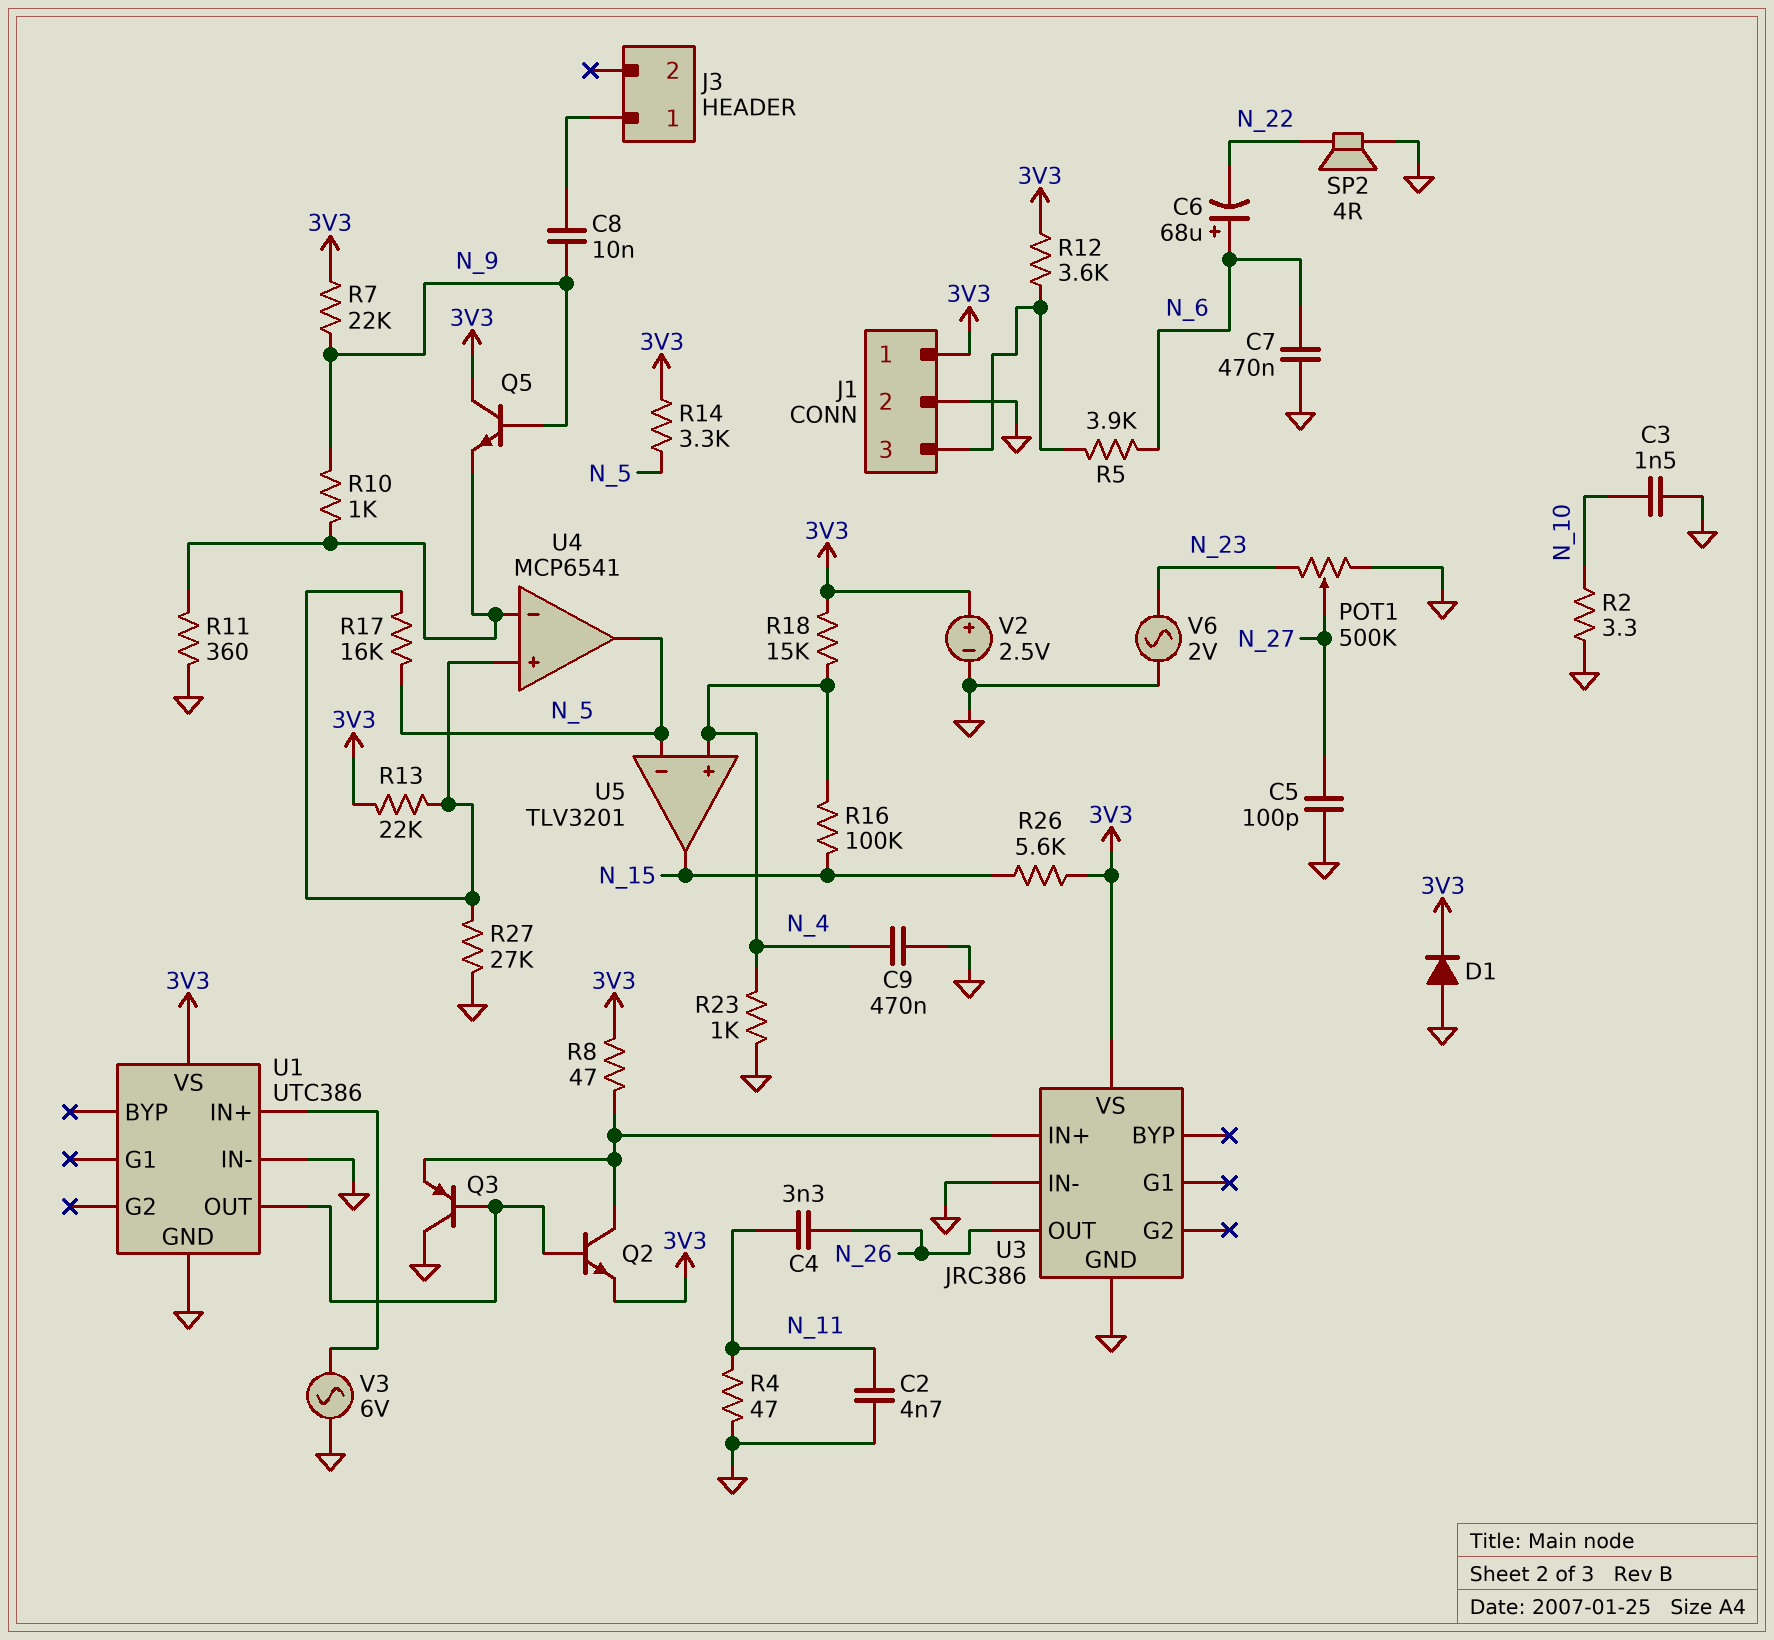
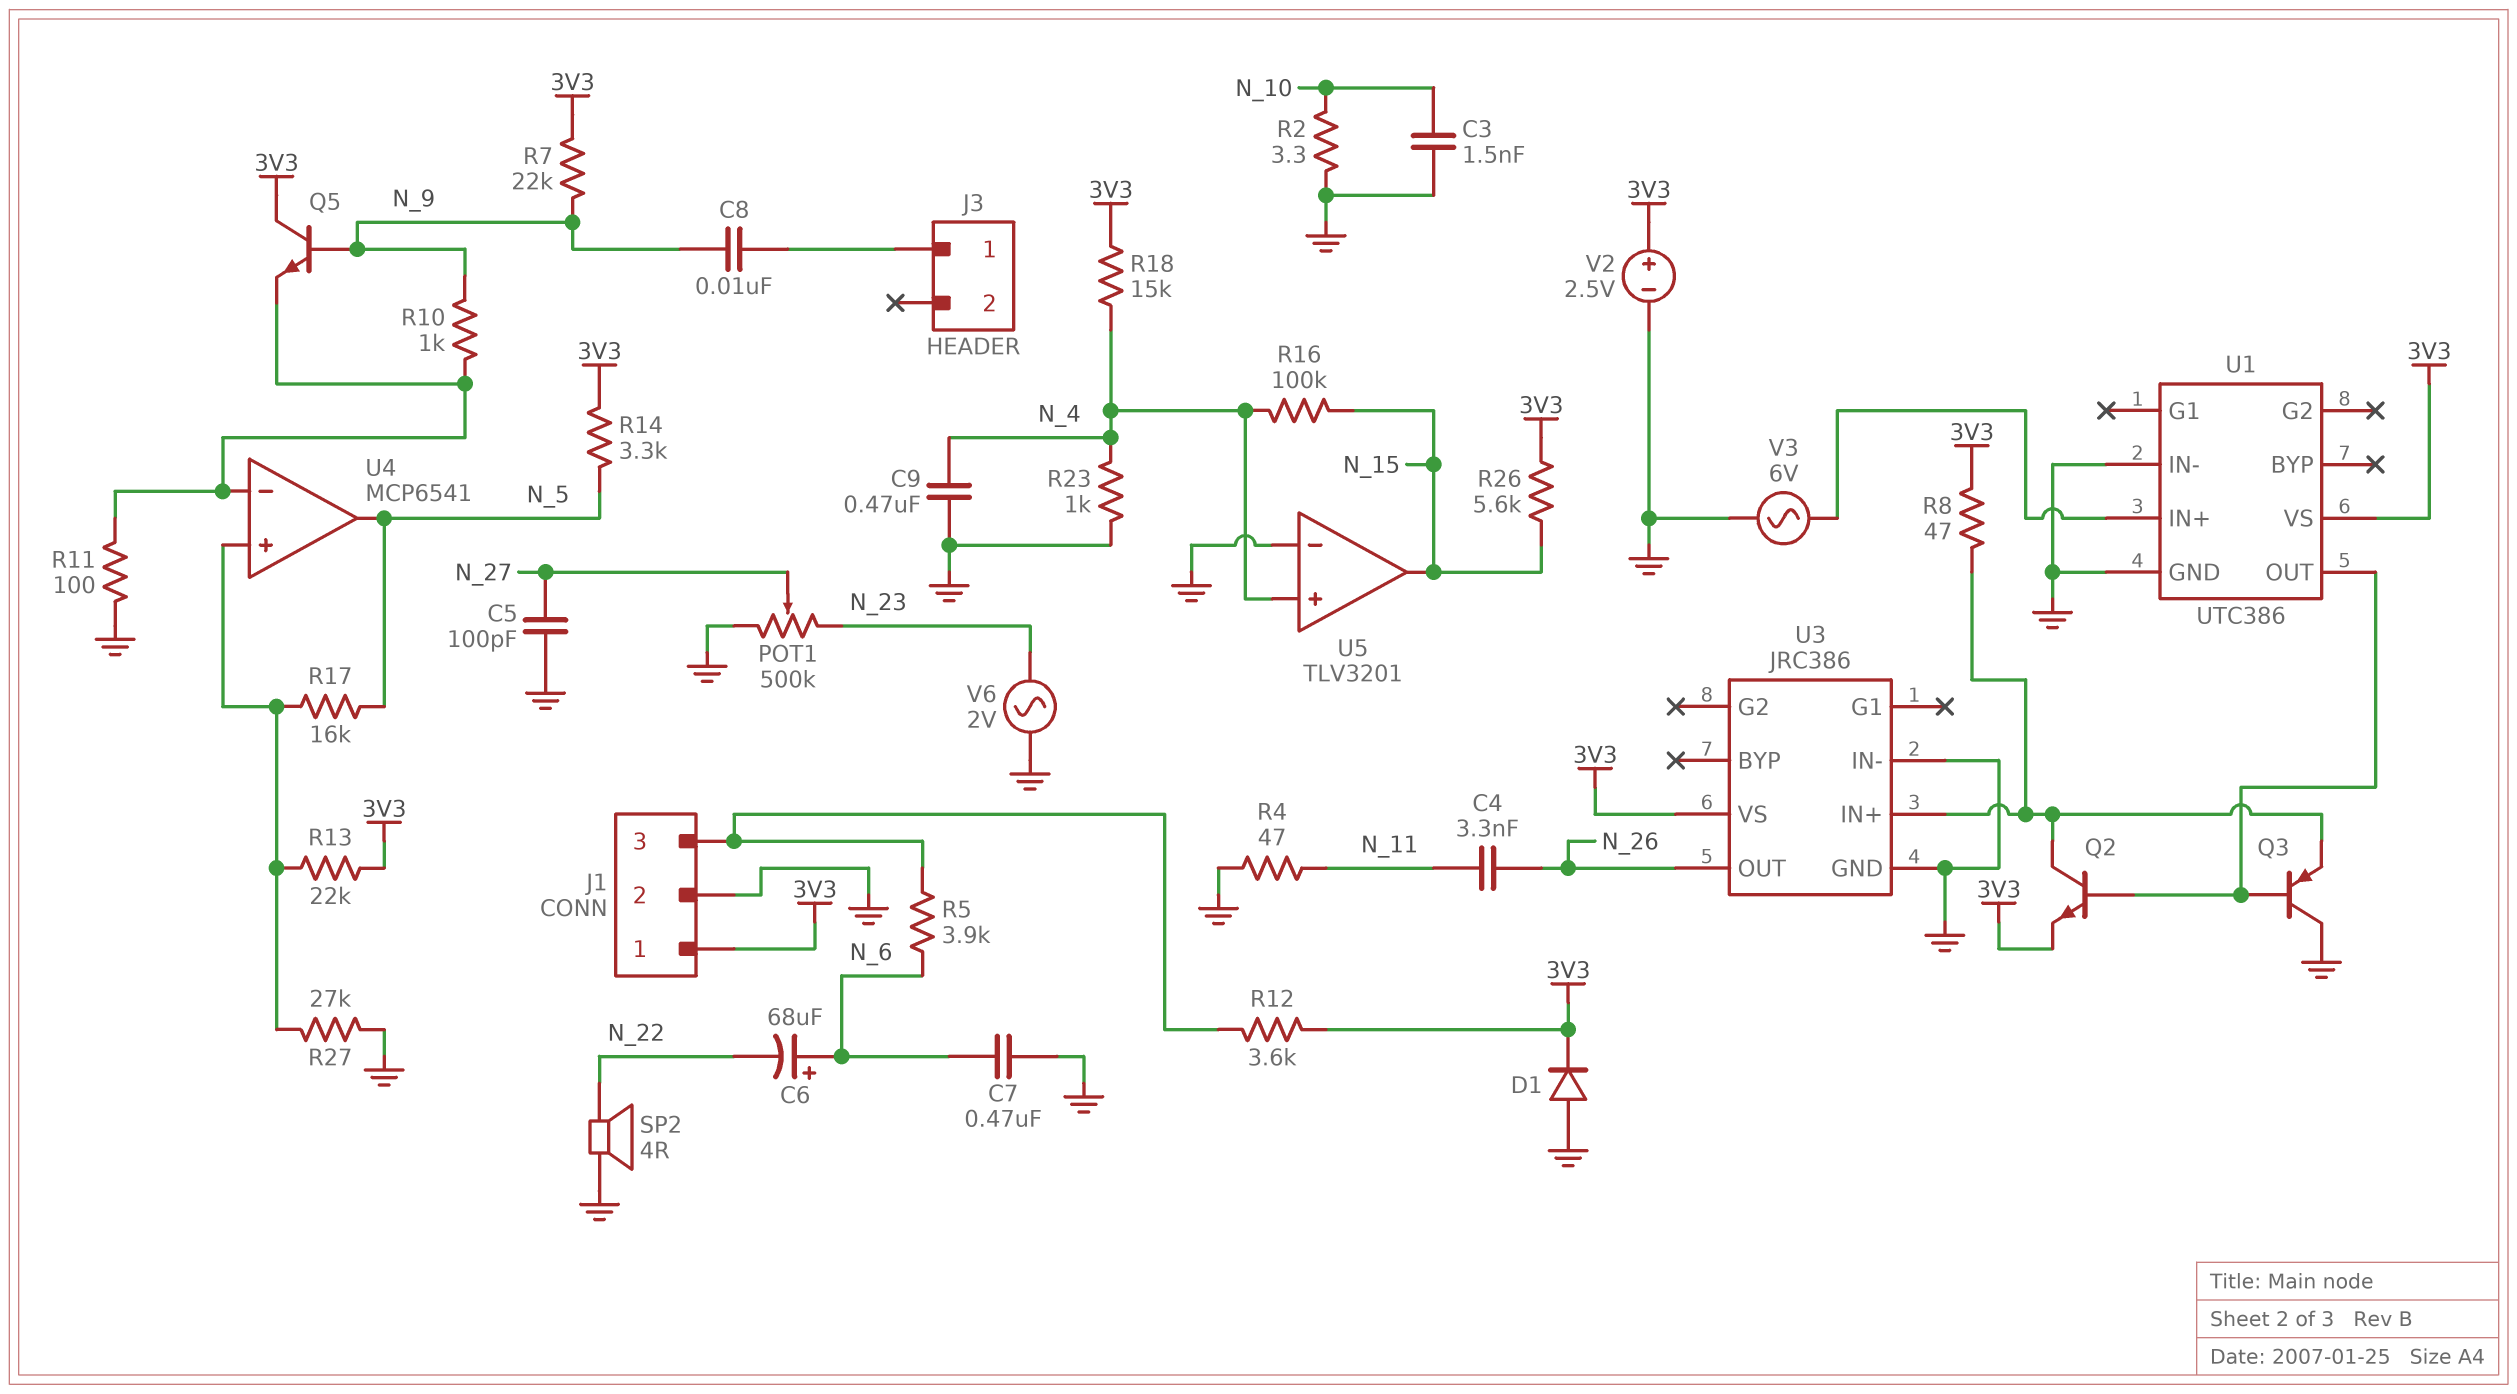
C2: 4.7nF (GND, N_11) -> none
R11: 360 (GND, U4/in-) -> 100 (GND, U4/in-)
U5 pin in-: N_5 -> GND

